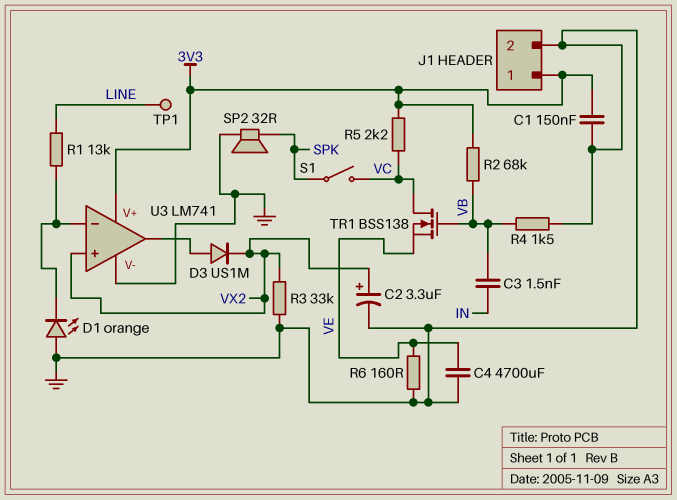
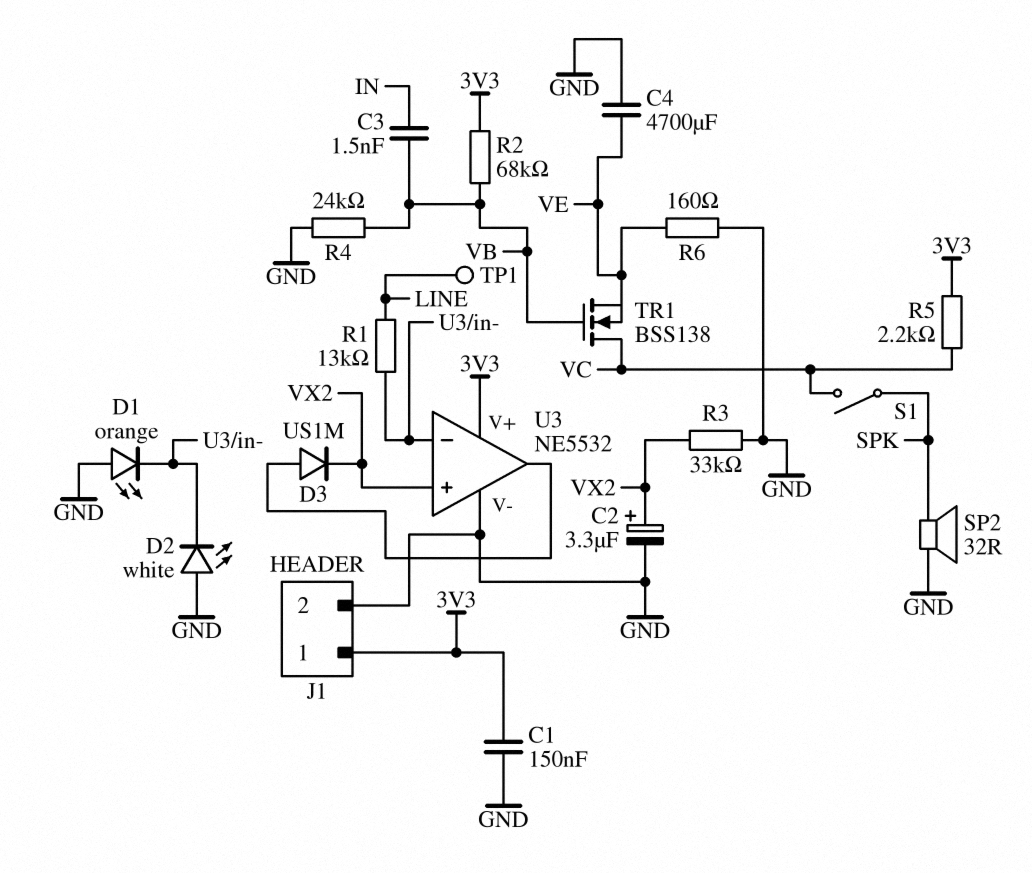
D2: none -> LED white (A GND, K U3/in-)
R4: 1.5k (GND, VB) -> 24k (GND, VB)
U3: LM741 -> NE5532

